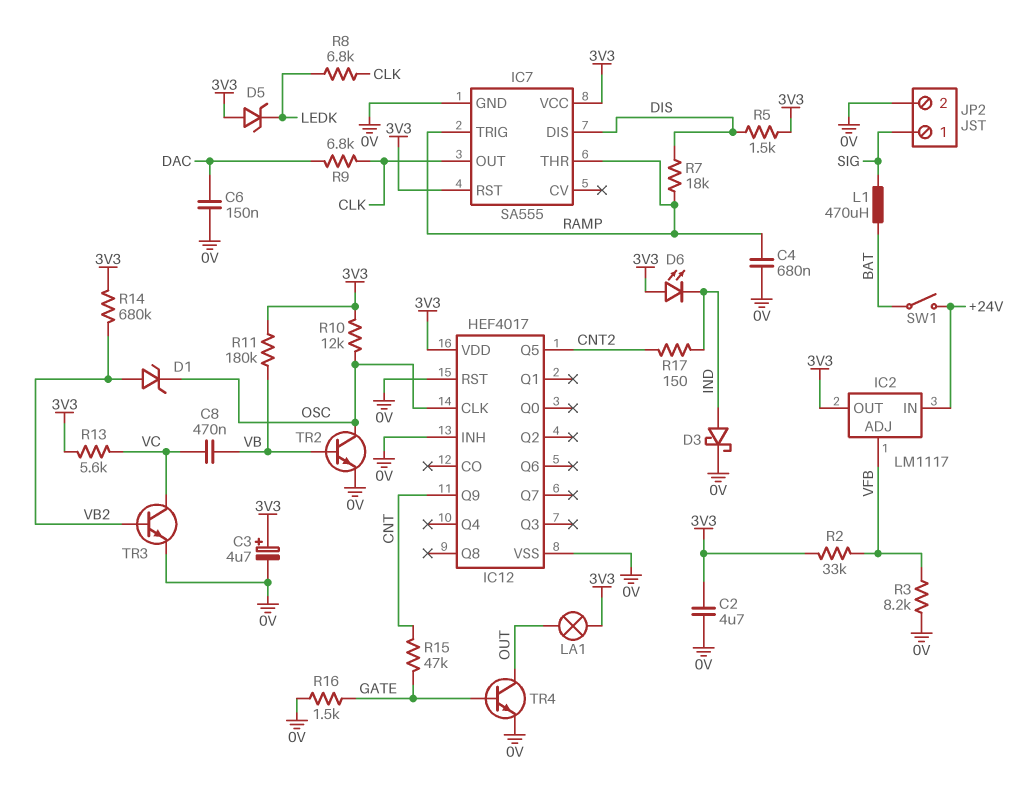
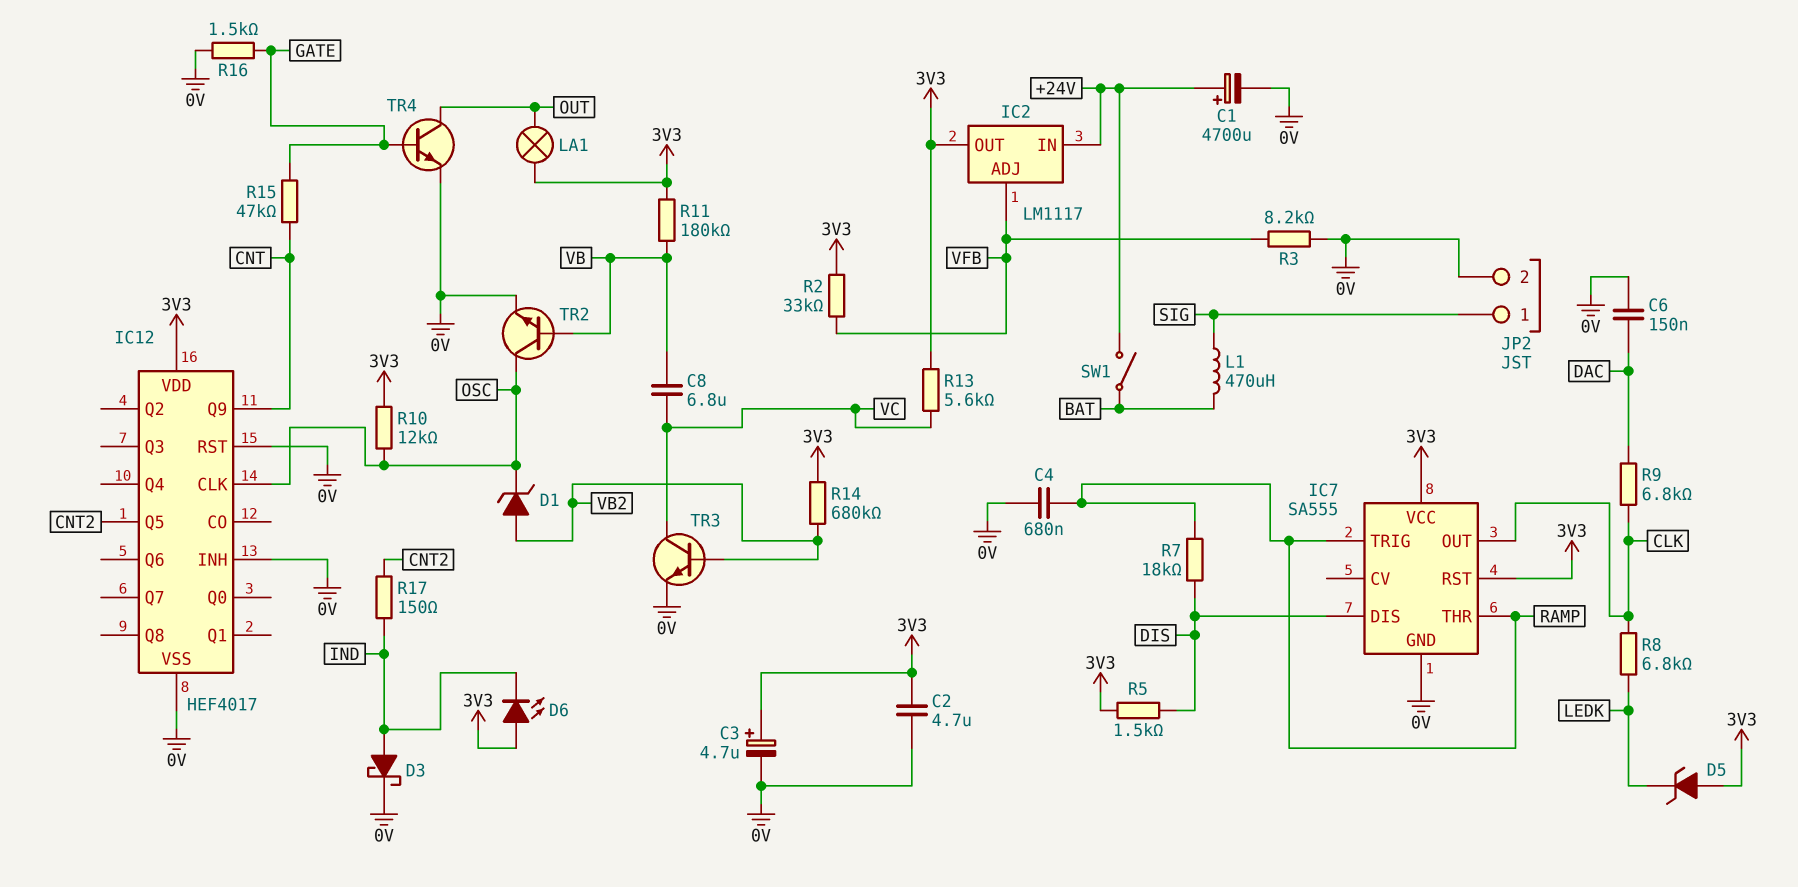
C1: none -> 4700uF (plus +24V, minus 0V)
C8: 470nF (VB, VC) -> 6.8uF (VB, VC)

